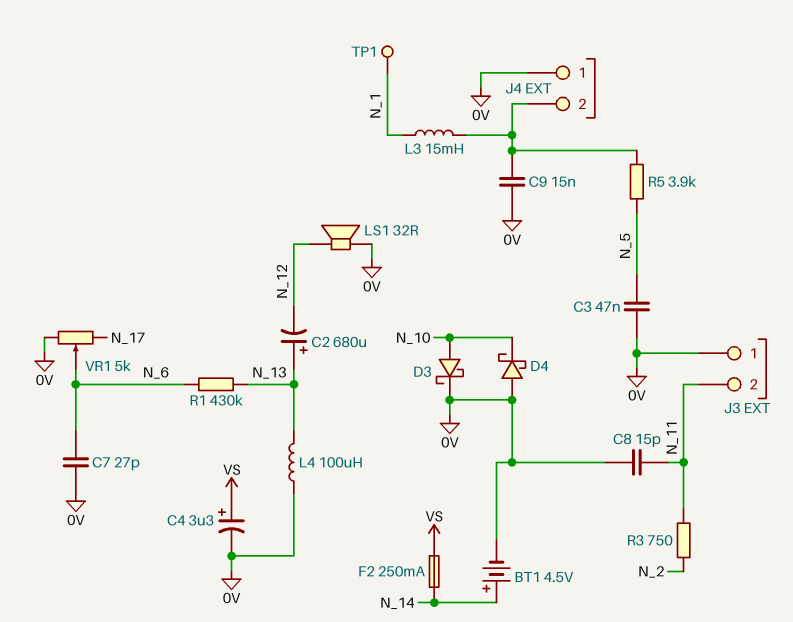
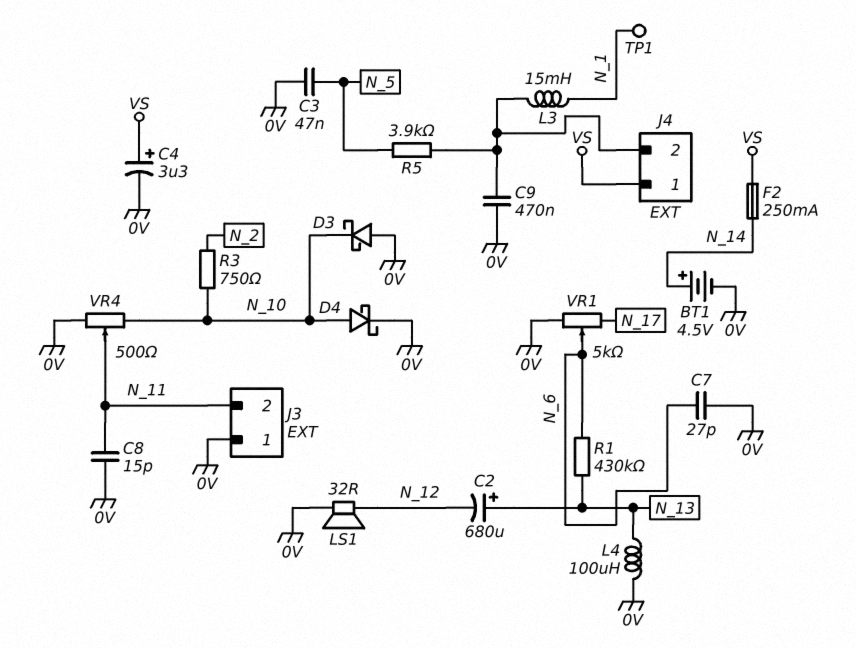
C9: 15nF (0V, J4/2) -> 470nF (0V, J4/2)
D3: schottky (A N_10, K 0V) -> schottky (A 0V, K N_10)
D4: schottky (A 0V, K N_10) -> schottky (A N_10, K 0V)
J4 pin 1: 0V -> VS
R3: 750 (N_2, N_11) -> 750 (N_2, N_10)
VR4: none -> 500 (0V, N_10, wiper N_11)

